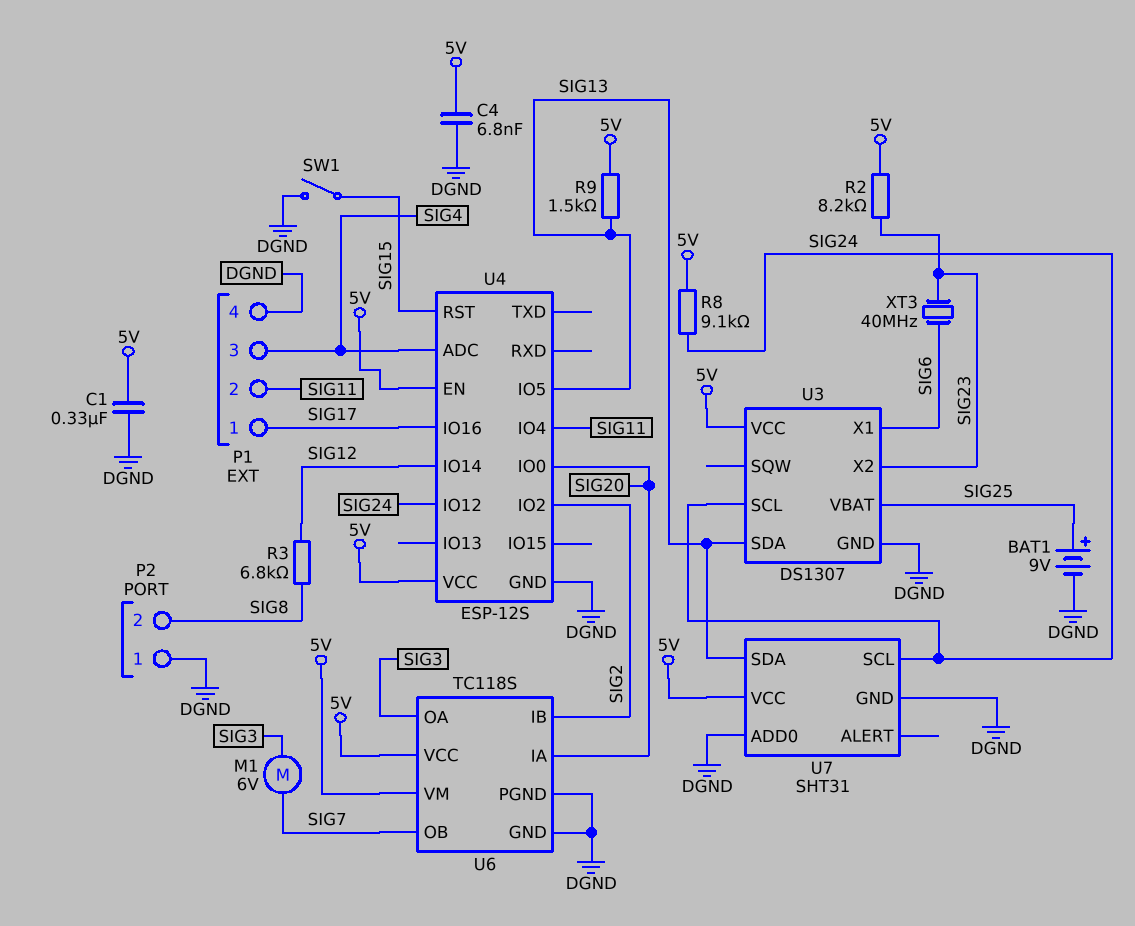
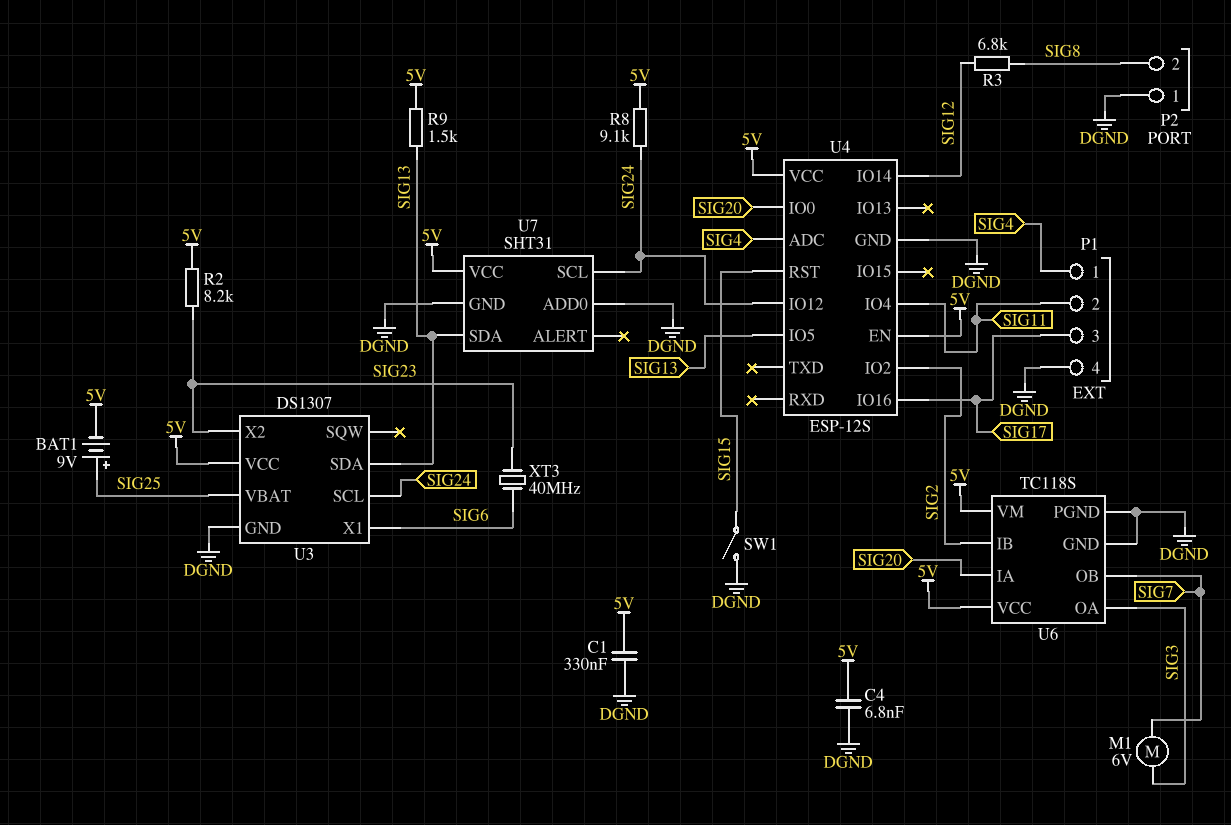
BAT1: 9V (plus SIG25, minus DGND) -> 9V (plus SIG25, minus 5V)
P1 pin 1: SIG17 -> SIG4
P1 pin 3: SIG4 -> SIG17

